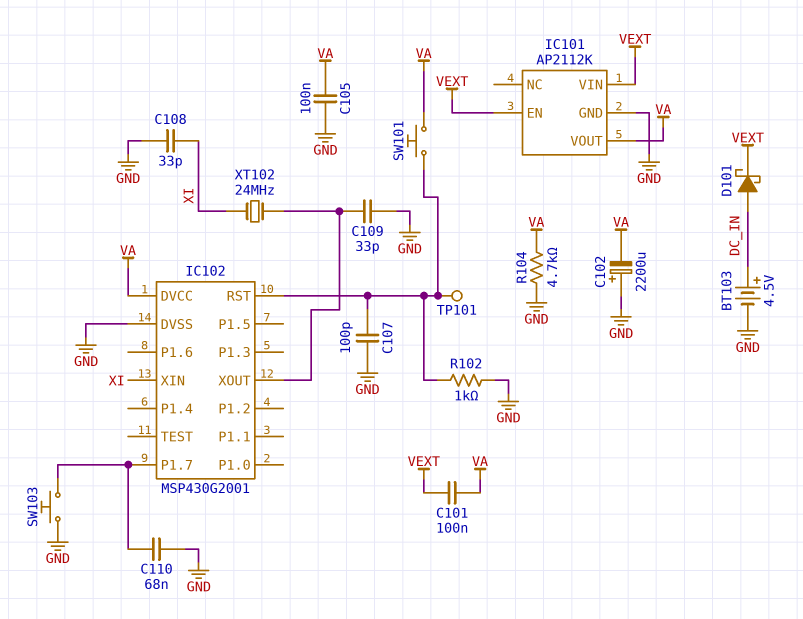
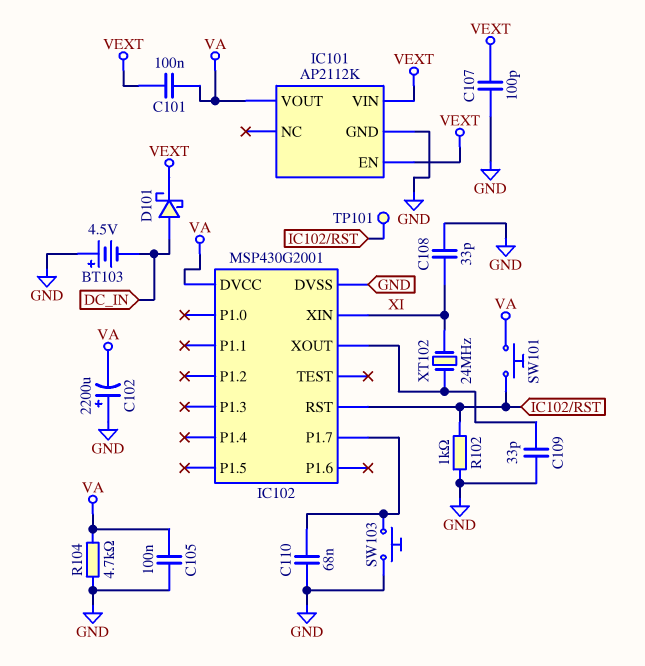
BT103: 4.5V (plus DC_IN, minus GND) -> 4.5V (plus GND, minus DC_IN)
C107: 100pF (GND, IC102/RST) -> 100pF (GND, VEXT)

